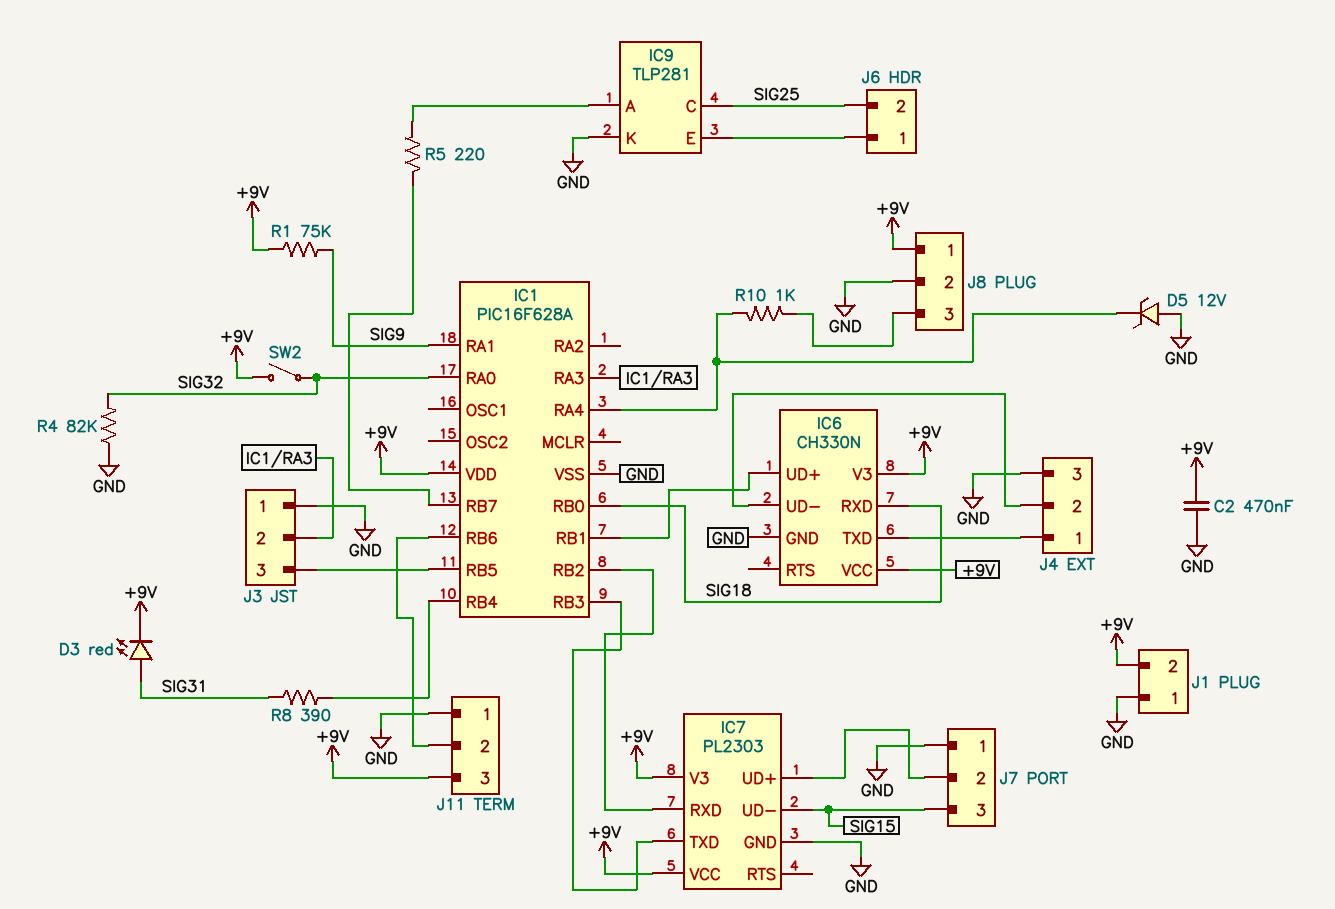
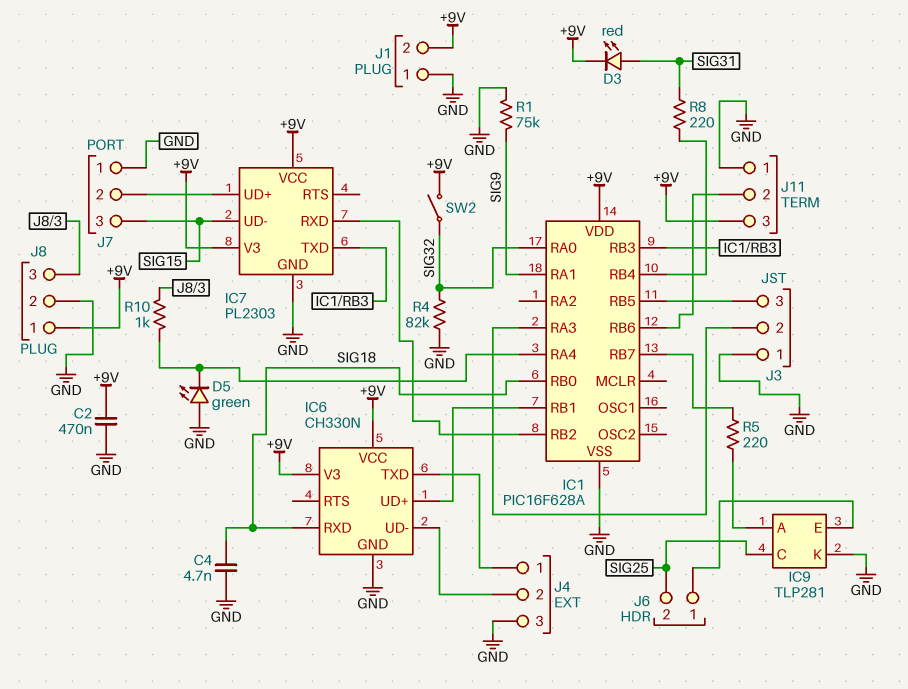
C4: none -> 4.7nF (GND, SIG18)
D5: zener 12V (A GND, K IC1/RA4) -> LED green (A GND, K IC1/RA4)
R1: 75k (+9V, SIG9) -> 75k (GND, SIG9)
R8: 390 (IC1/RB4, SIG31) -> 220 (IC1/RB4, SIG31)

